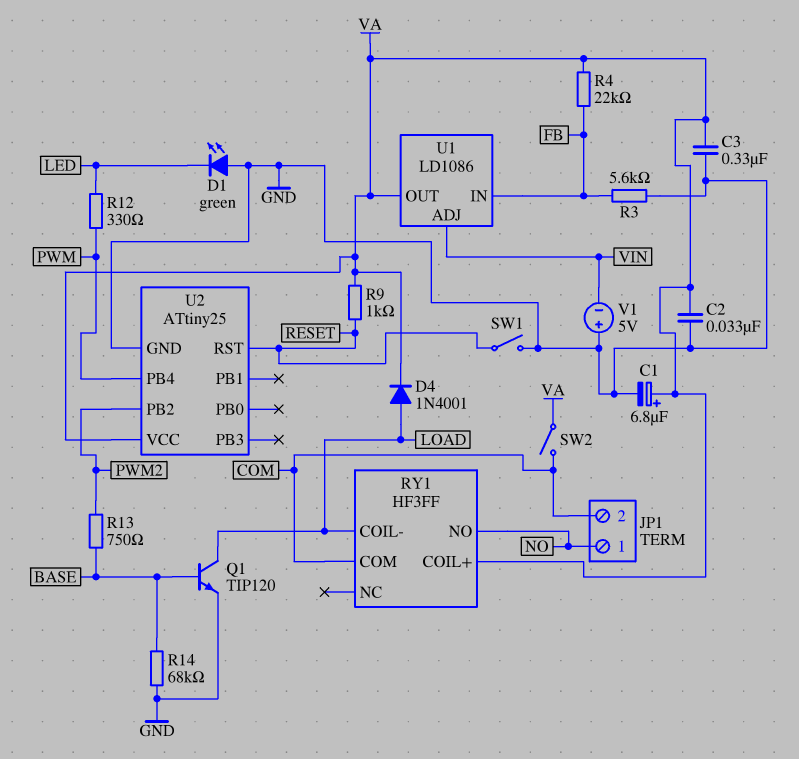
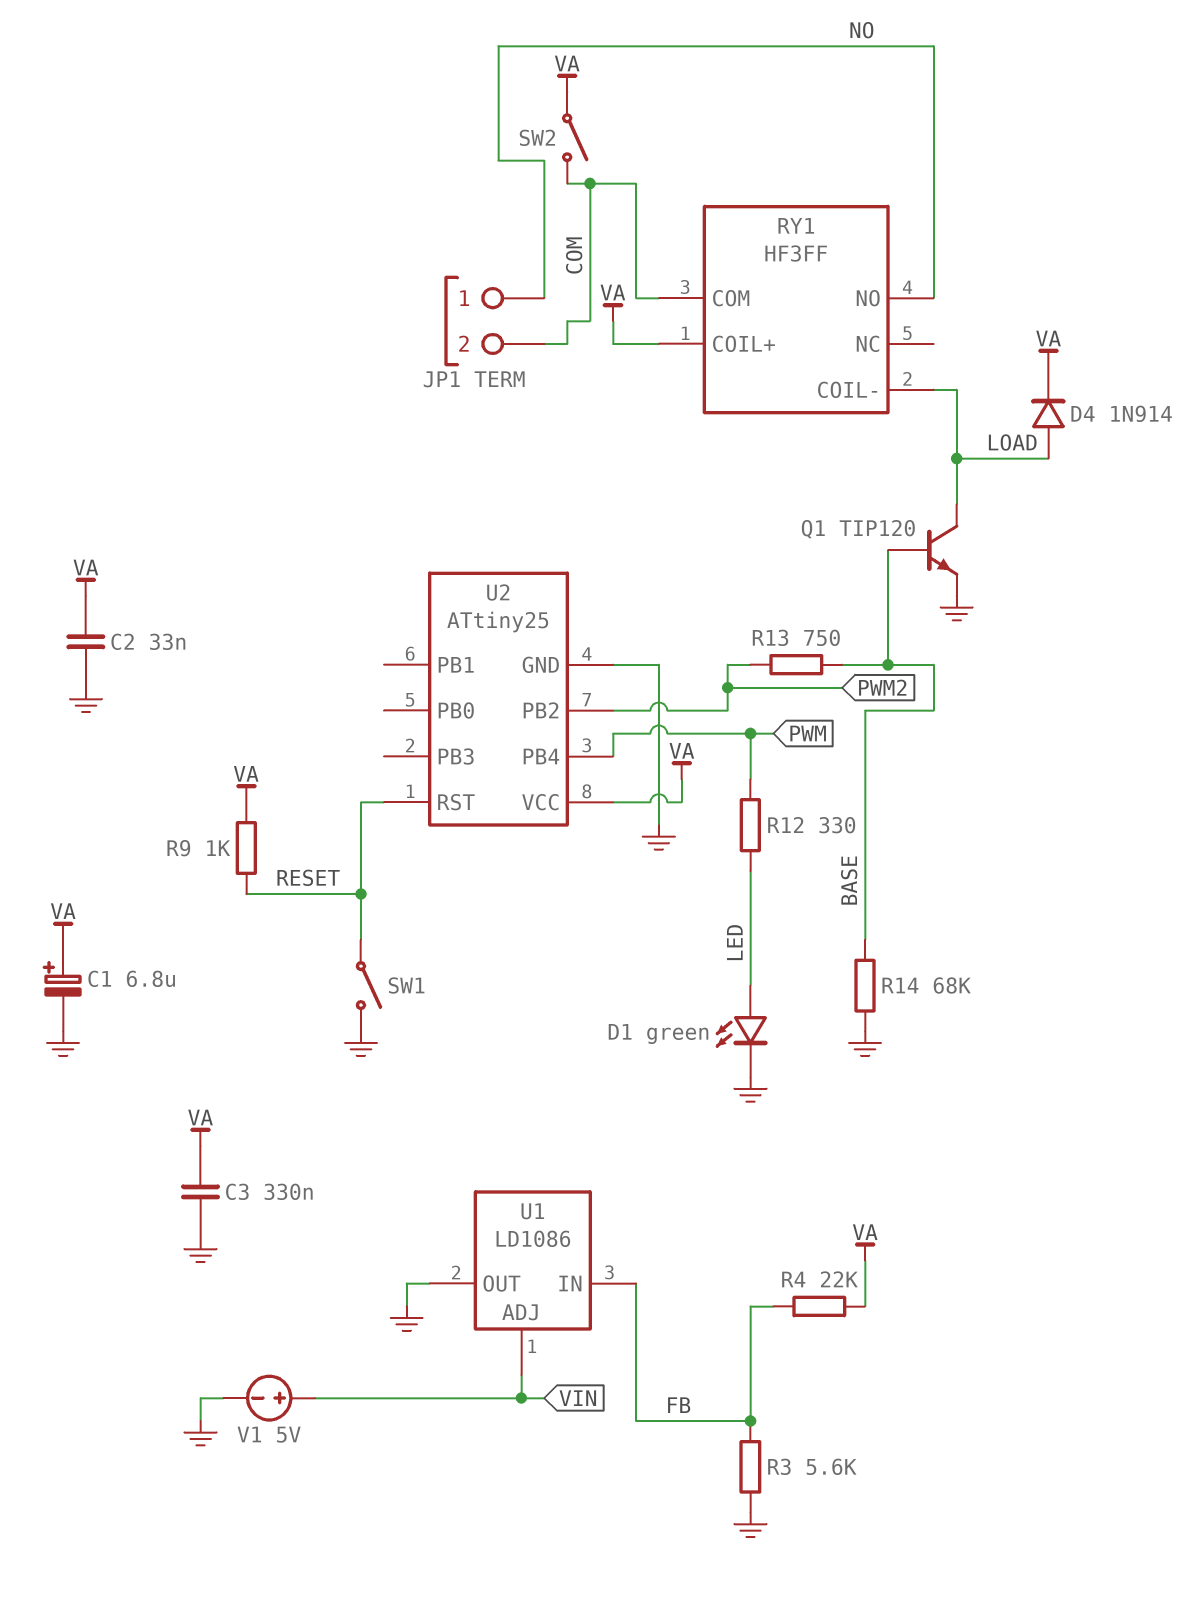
D1: LED green (A GND, K LED) -> LED green (A LED, K GND)
D4: diode 1N4001 (A LOAD, K VA) -> diode 1N914 (A LOAD, K VA)
U1 pin OUT: VA -> GND
V1: 5V (plus GND, minus VIN) -> 5V (plus VIN, minus GND)

